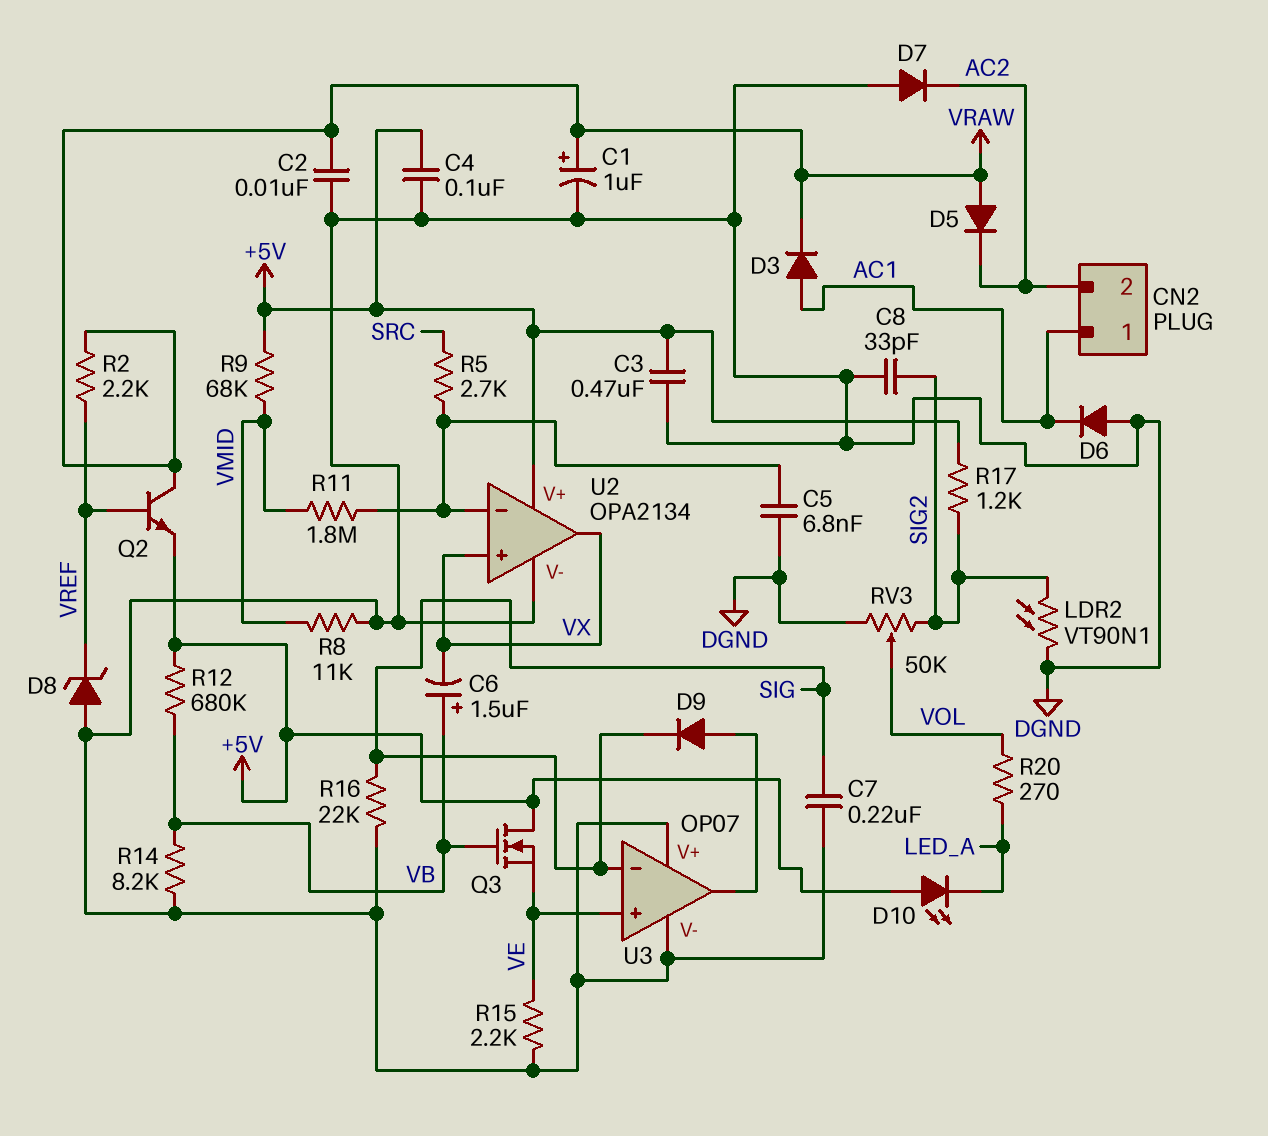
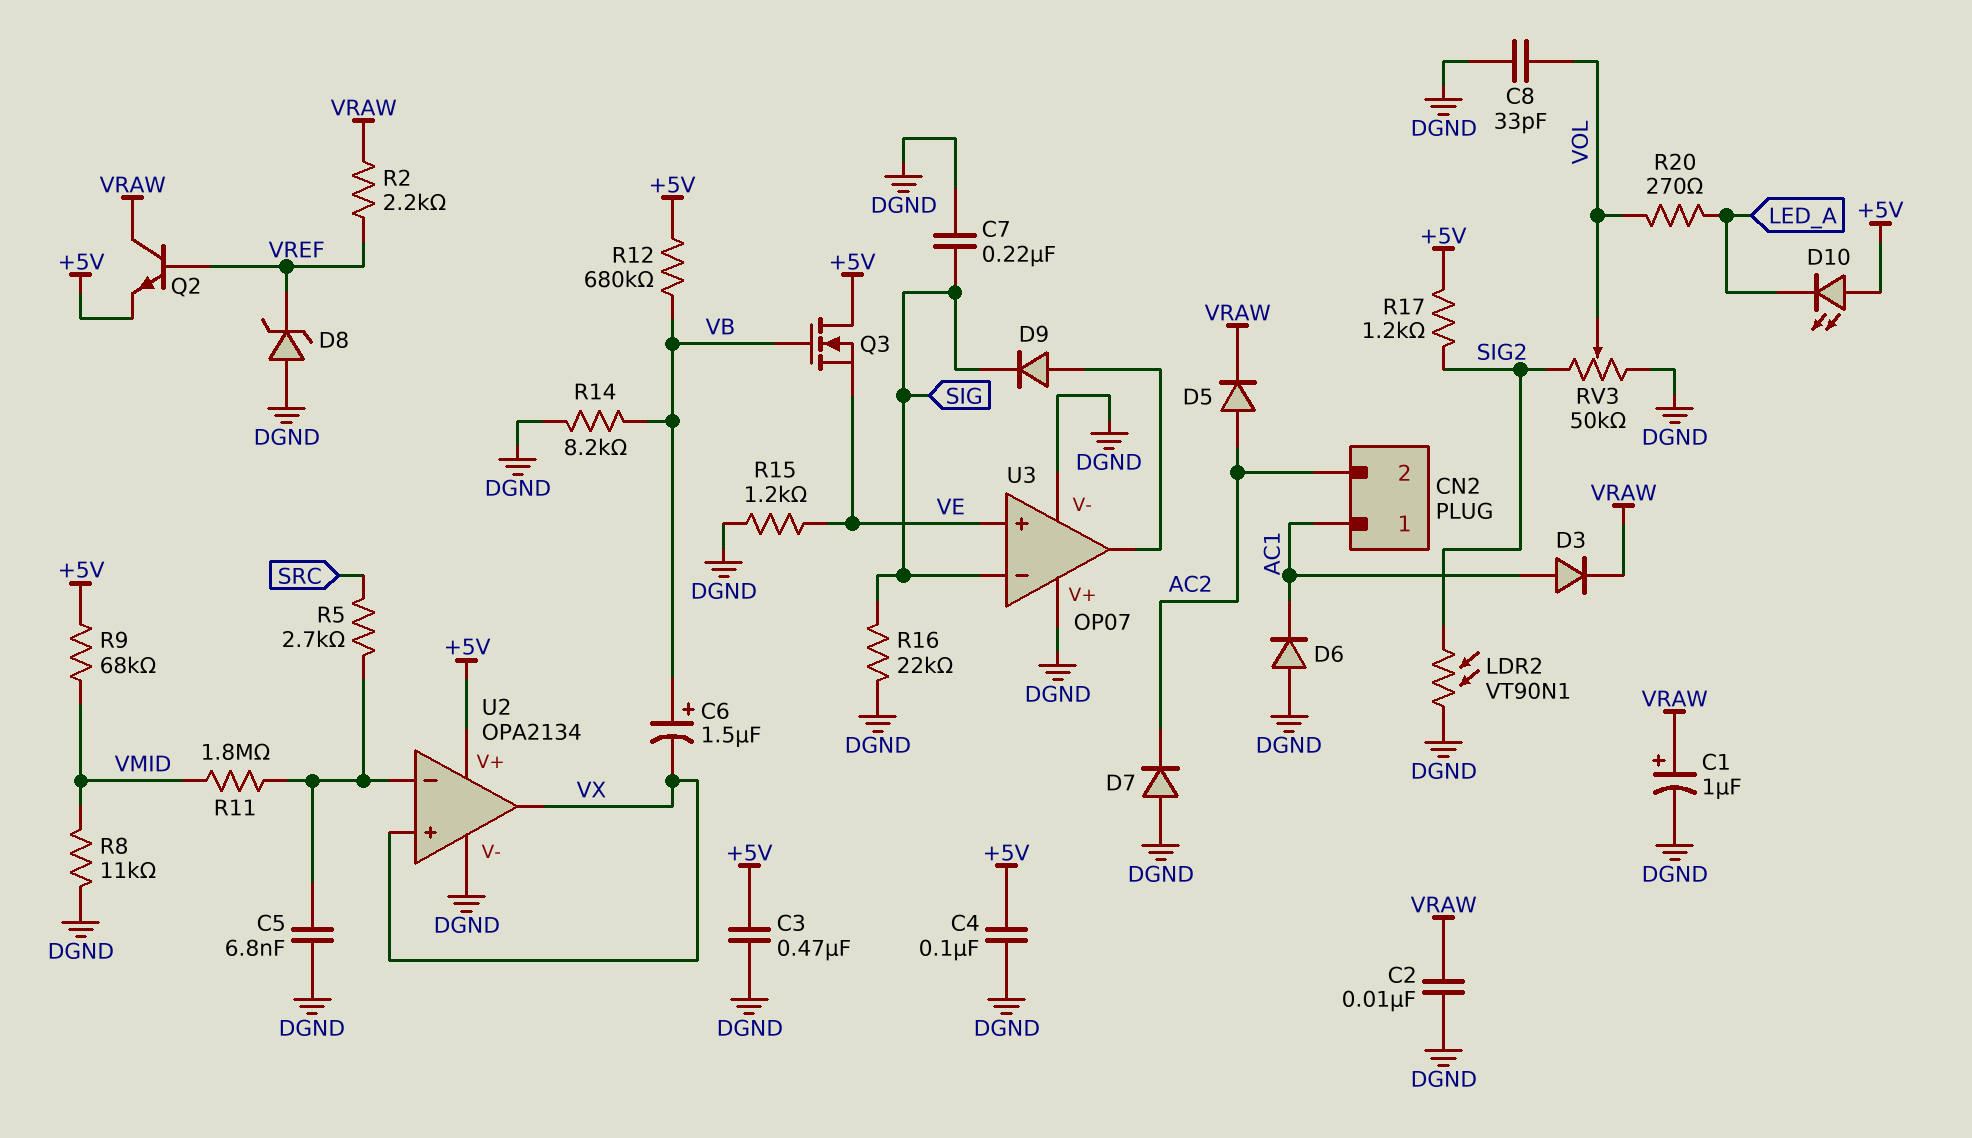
C8: 33pF (DGND, SIG2) -> 33pF (DGND, VOL)
D5: diode (A VRAW, K AC2) -> diode (A AC2, K VRAW)
R15: 2.2k (DGND, VE) -> 1.2k (DGND, VE)

